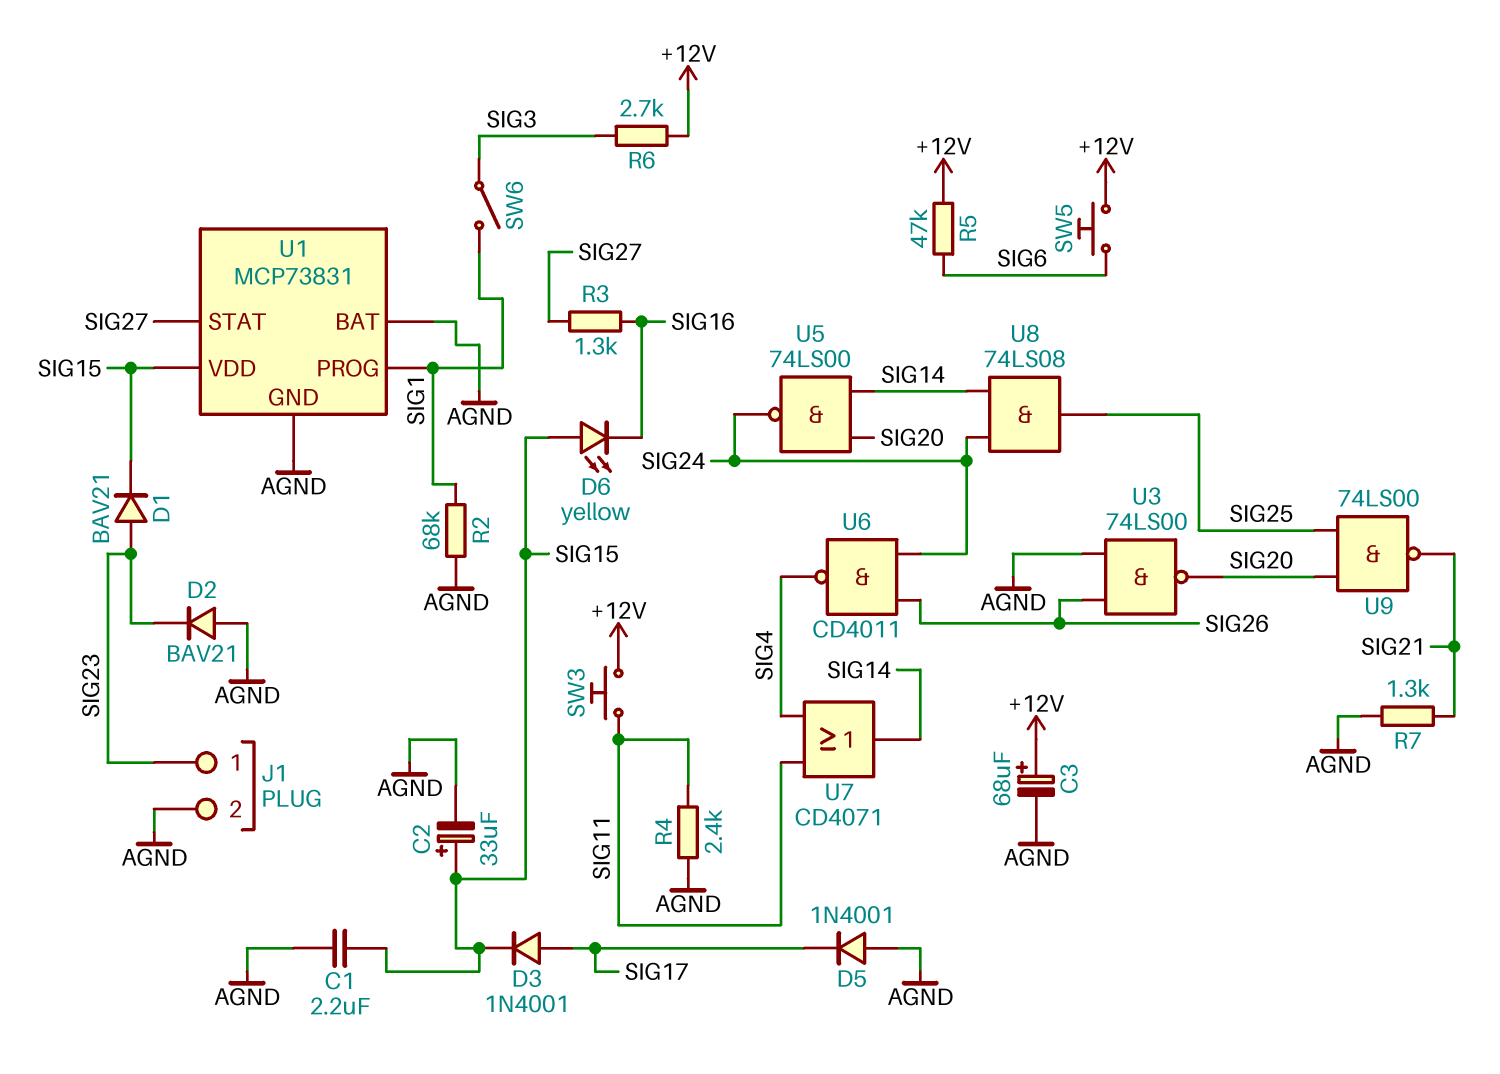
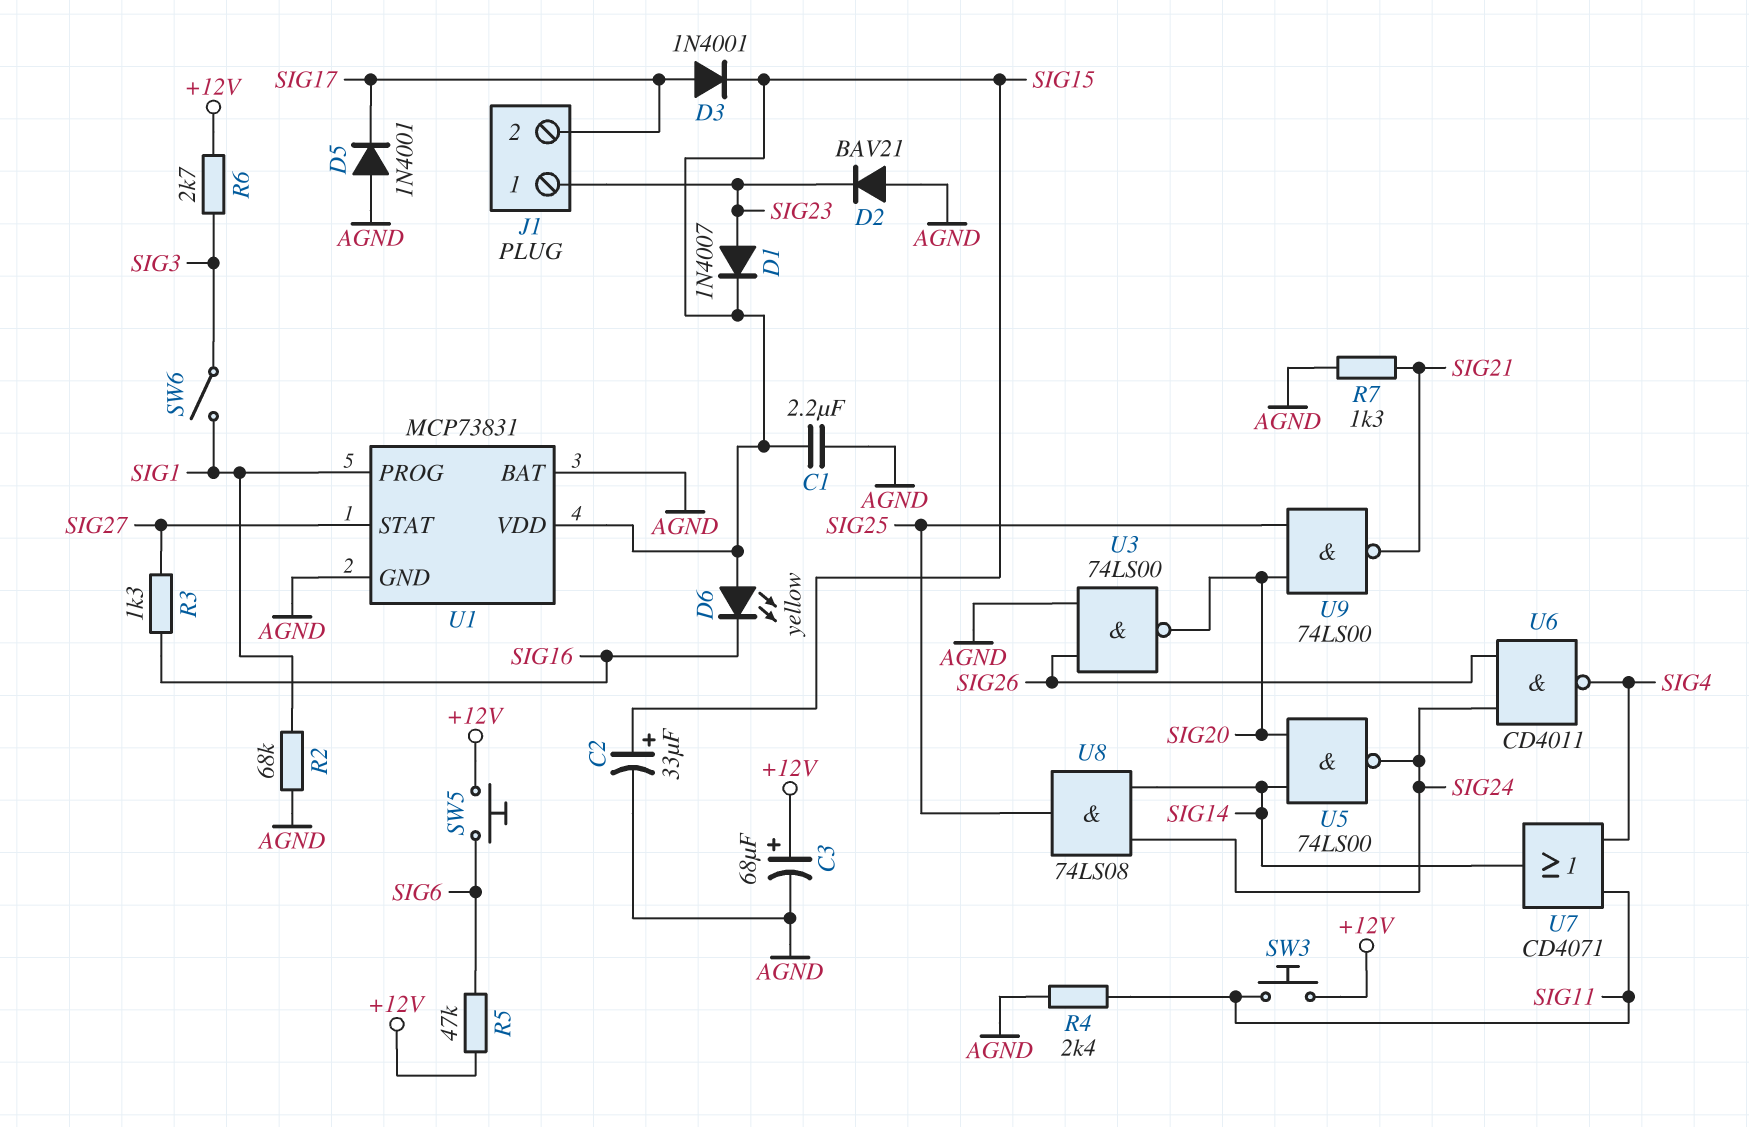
D1: diode BAV21 (A SIG23, K SIG15) -> diode 1N4007 (A SIG23, K SIG15)
J1 pin 2: AGND -> SIG17

